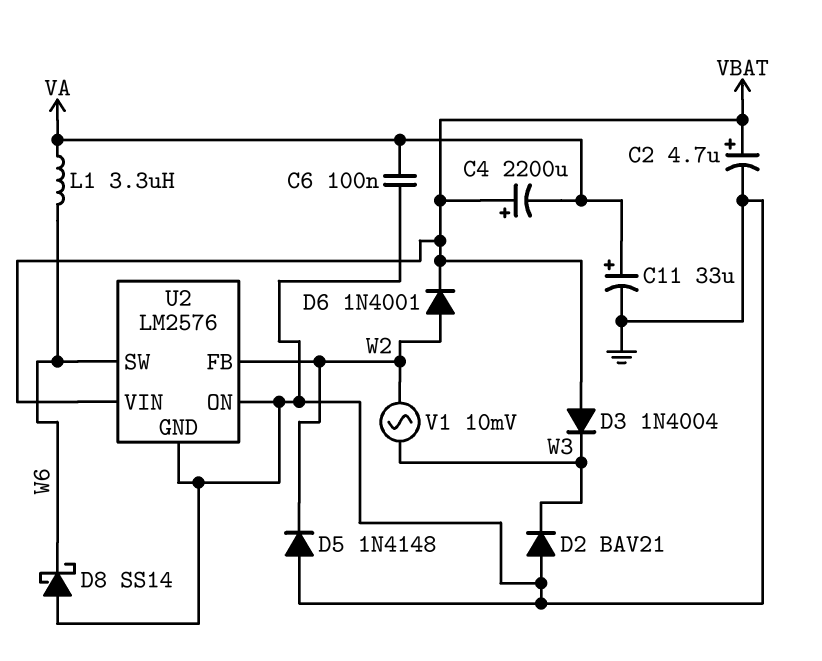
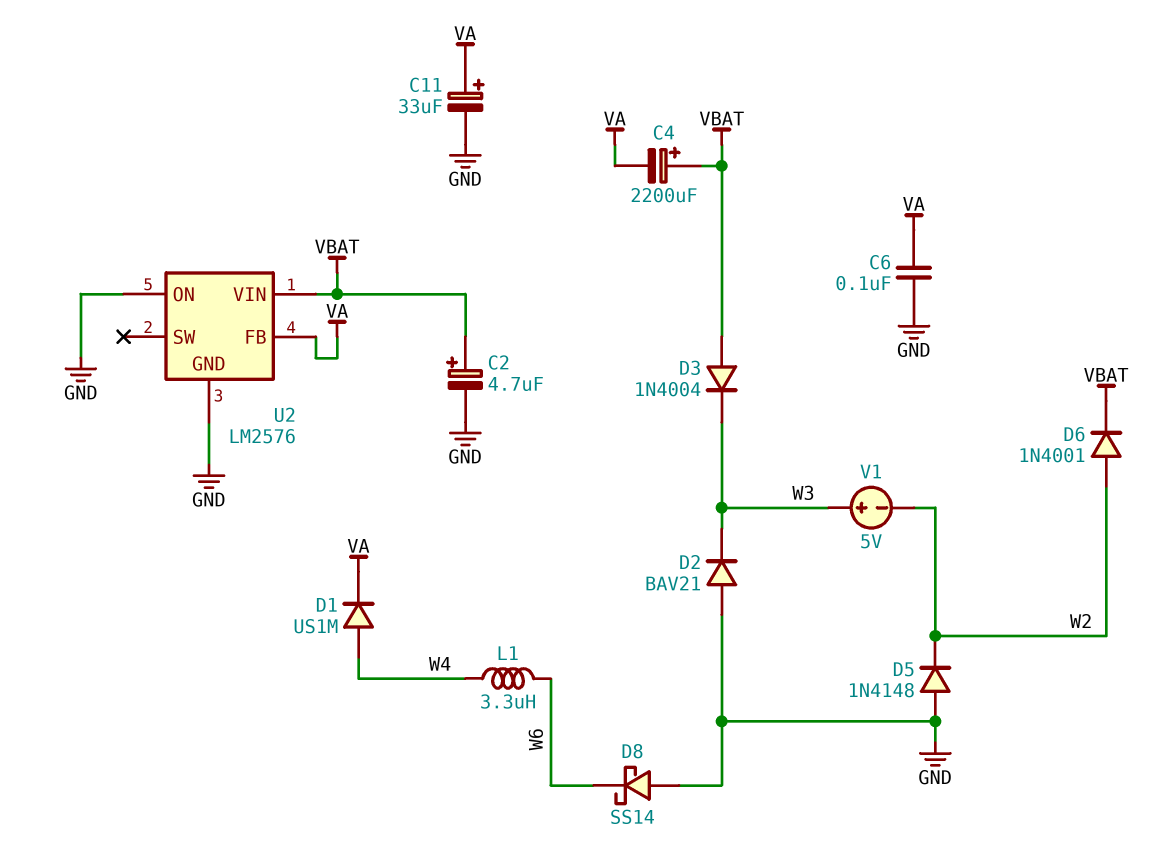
D1: none -> diode US1M (A W4, K VA)
L1: 3.3uH (VA, W6) -> 3.3uH (W4, W6)
U2 pin FB: W2 -> VA
U2 pin SW: W6 -> none
V1: AC 10mV (W2, W3) -> 5V (plus W3, minus W2)

